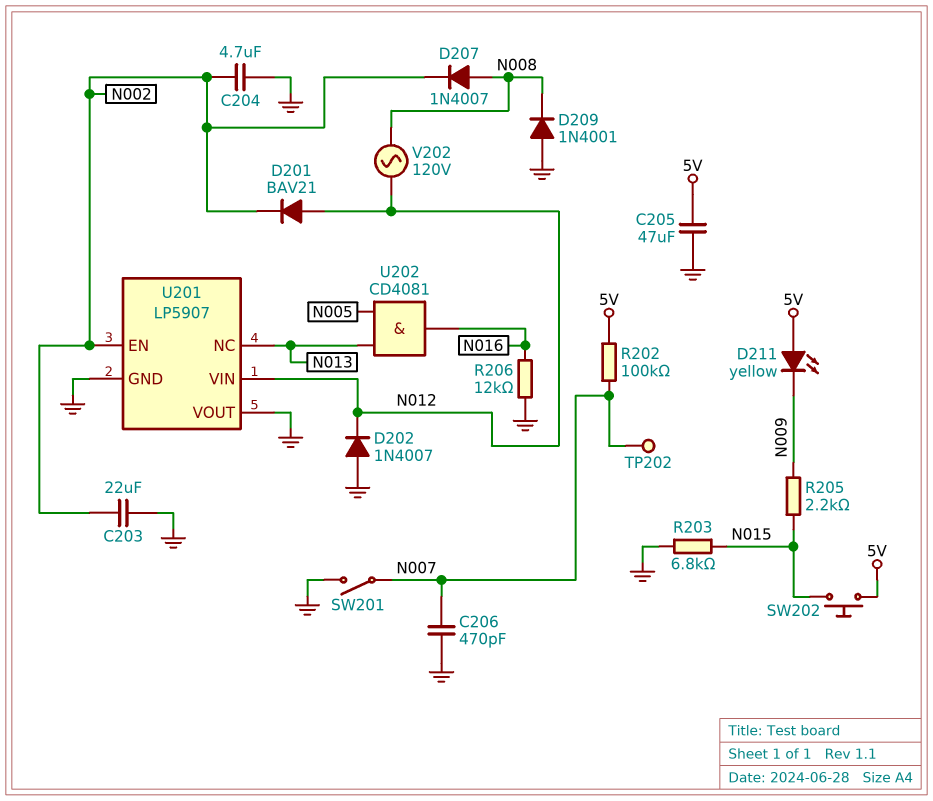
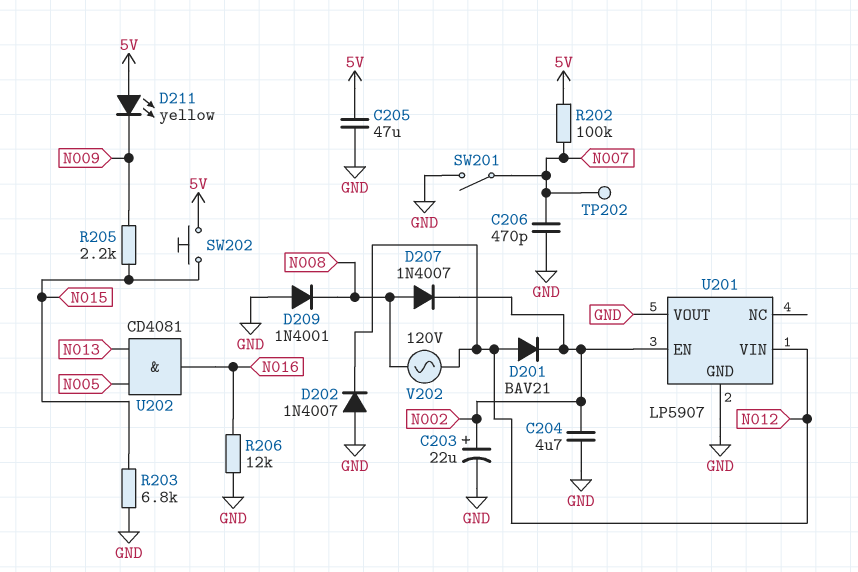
C203: 22uF (GND, N002) -> 22uF (plus N002, minus GND)
U201 pin NC: N013 -> none

